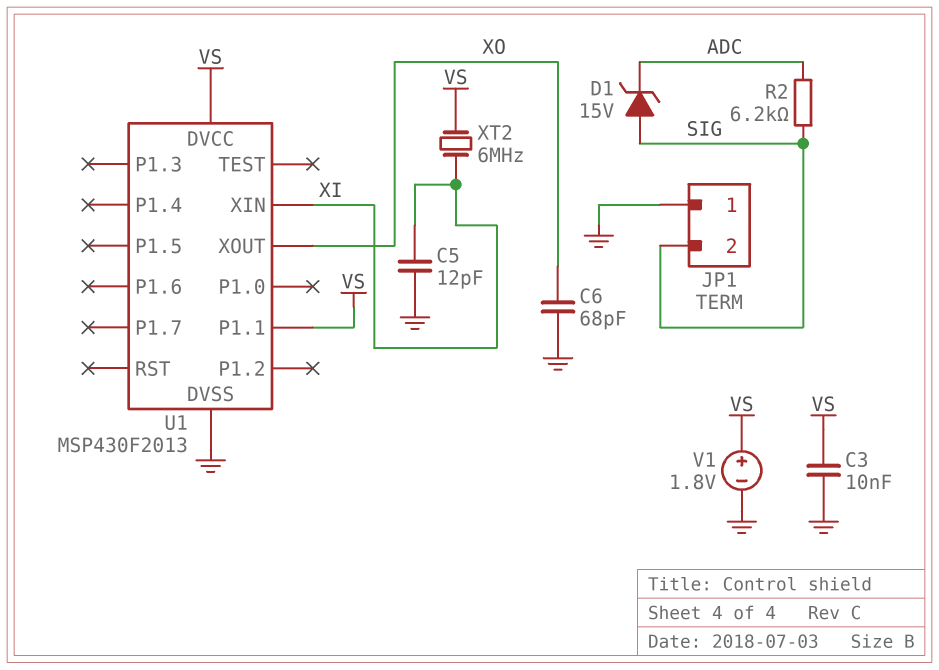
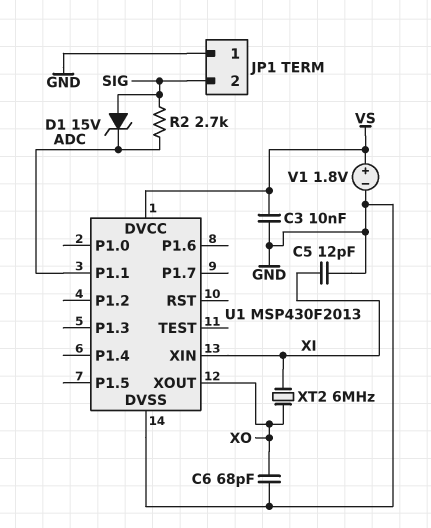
R2: 6.2k (ADC, SIG) -> 2.7k (ADC, SIG)
U1 pin P1.1: VS -> ADC
XT2: 6MHz (VS, XI) -> 6MHz (XI, XO)

